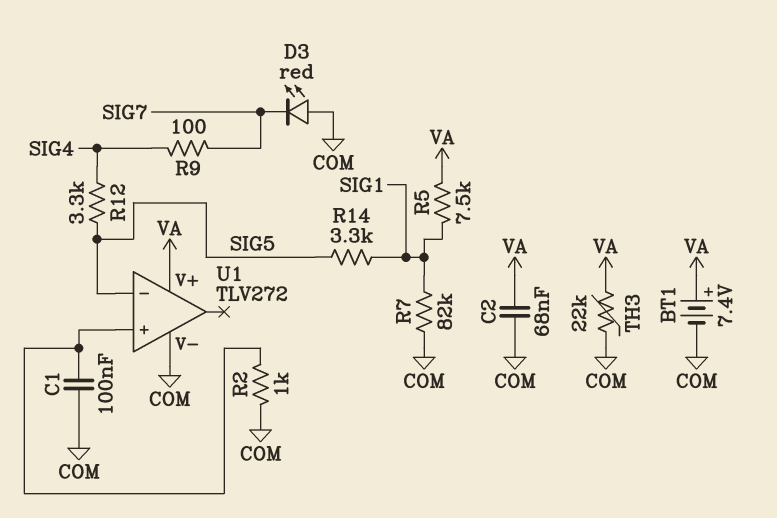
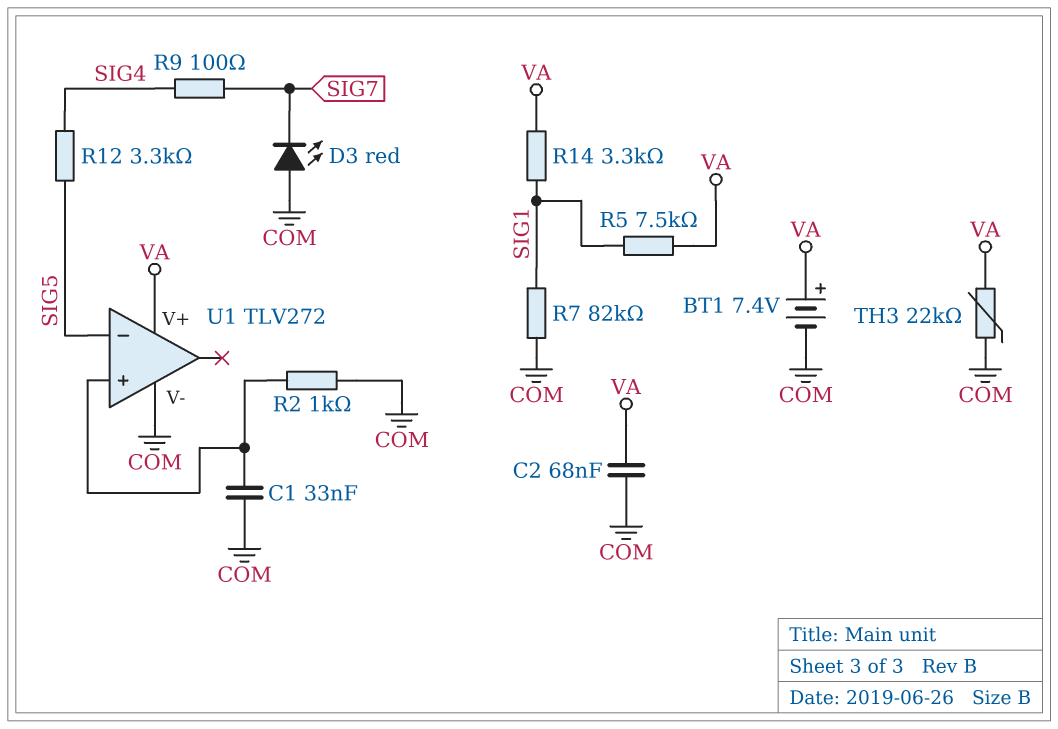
C1: 100nF (COM, U1/in+) -> 33nF (COM, U1/in+)
R14: 3.3k (SIG1, SIG5) -> 3.3k (SIG1, VA)

